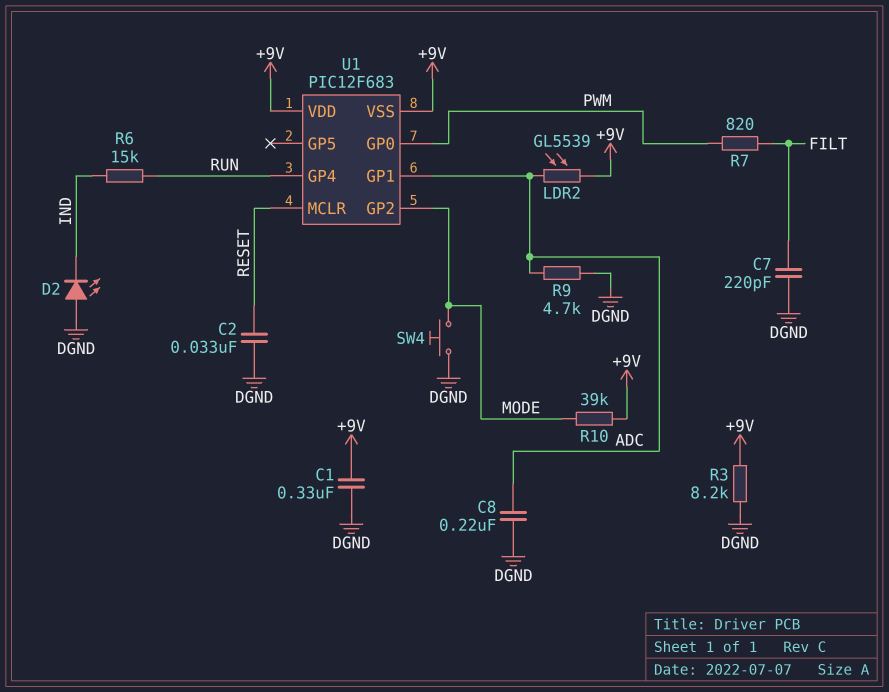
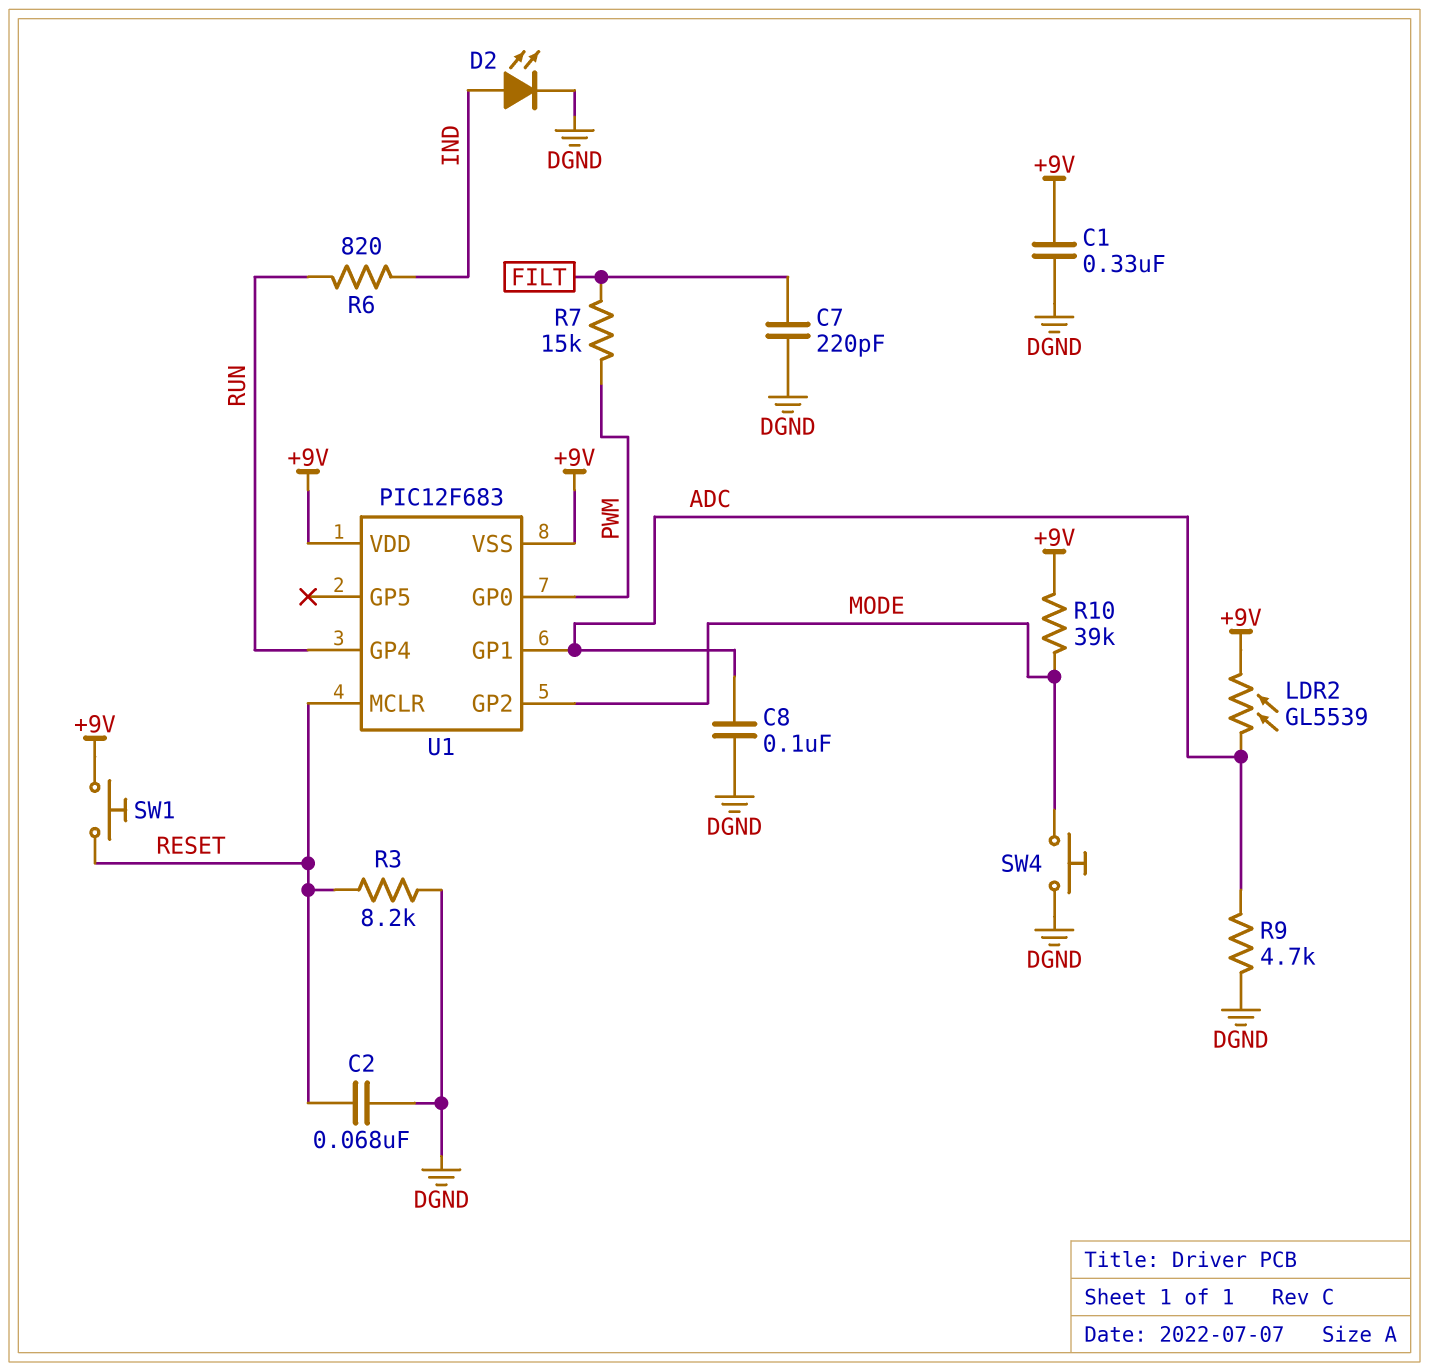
C2: 33nF (DGND, RESET) -> 68nF (DGND, RESET)
C8: 220nF (ADC, DGND) -> 100nF (ADC, DGND)
D2: LED (A DGND, K IND) -> LED (A IND, K DGND)
R3: 8.2k (+9V, DGND) -> 8.2k (DGND, RESET)
R6: 15k (IND, RUN) -> 820 (IND, RUN)
R7: 820 (FILT, PWM) -> 15k (FILT, PWM)
SW1: none -> button (+9V, RESET)

